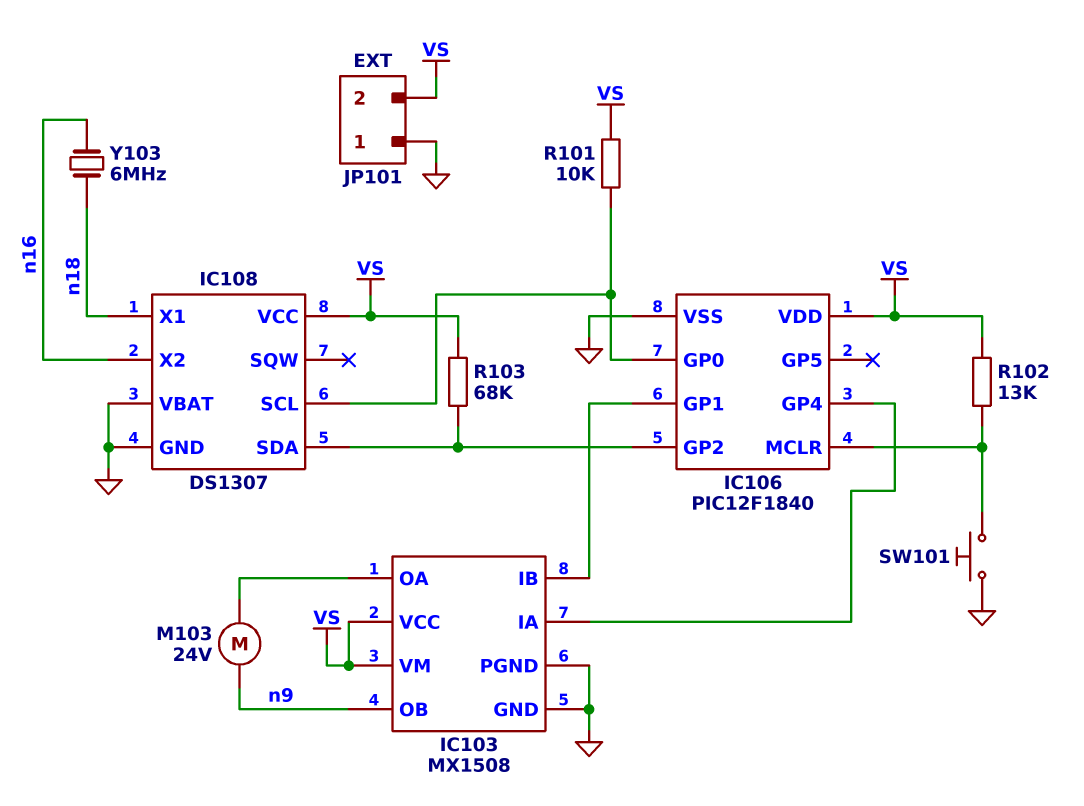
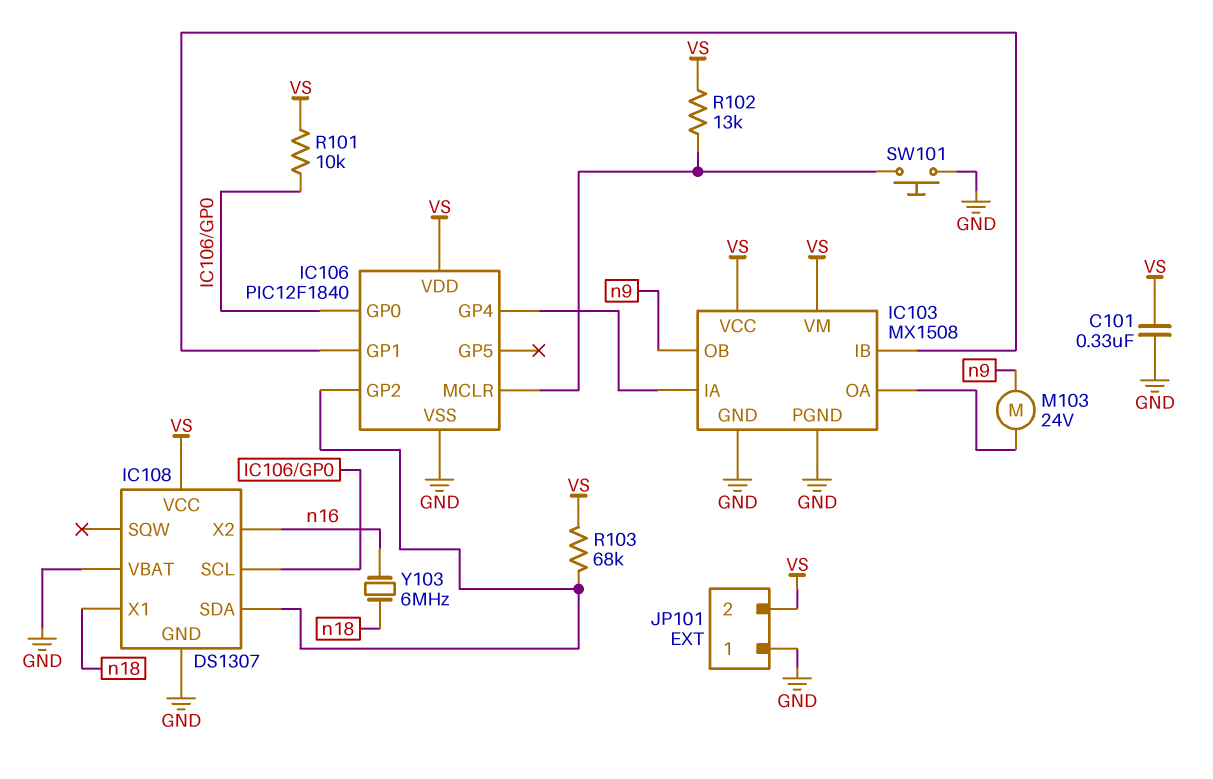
C101: none -> 330nF (GND, VS)

